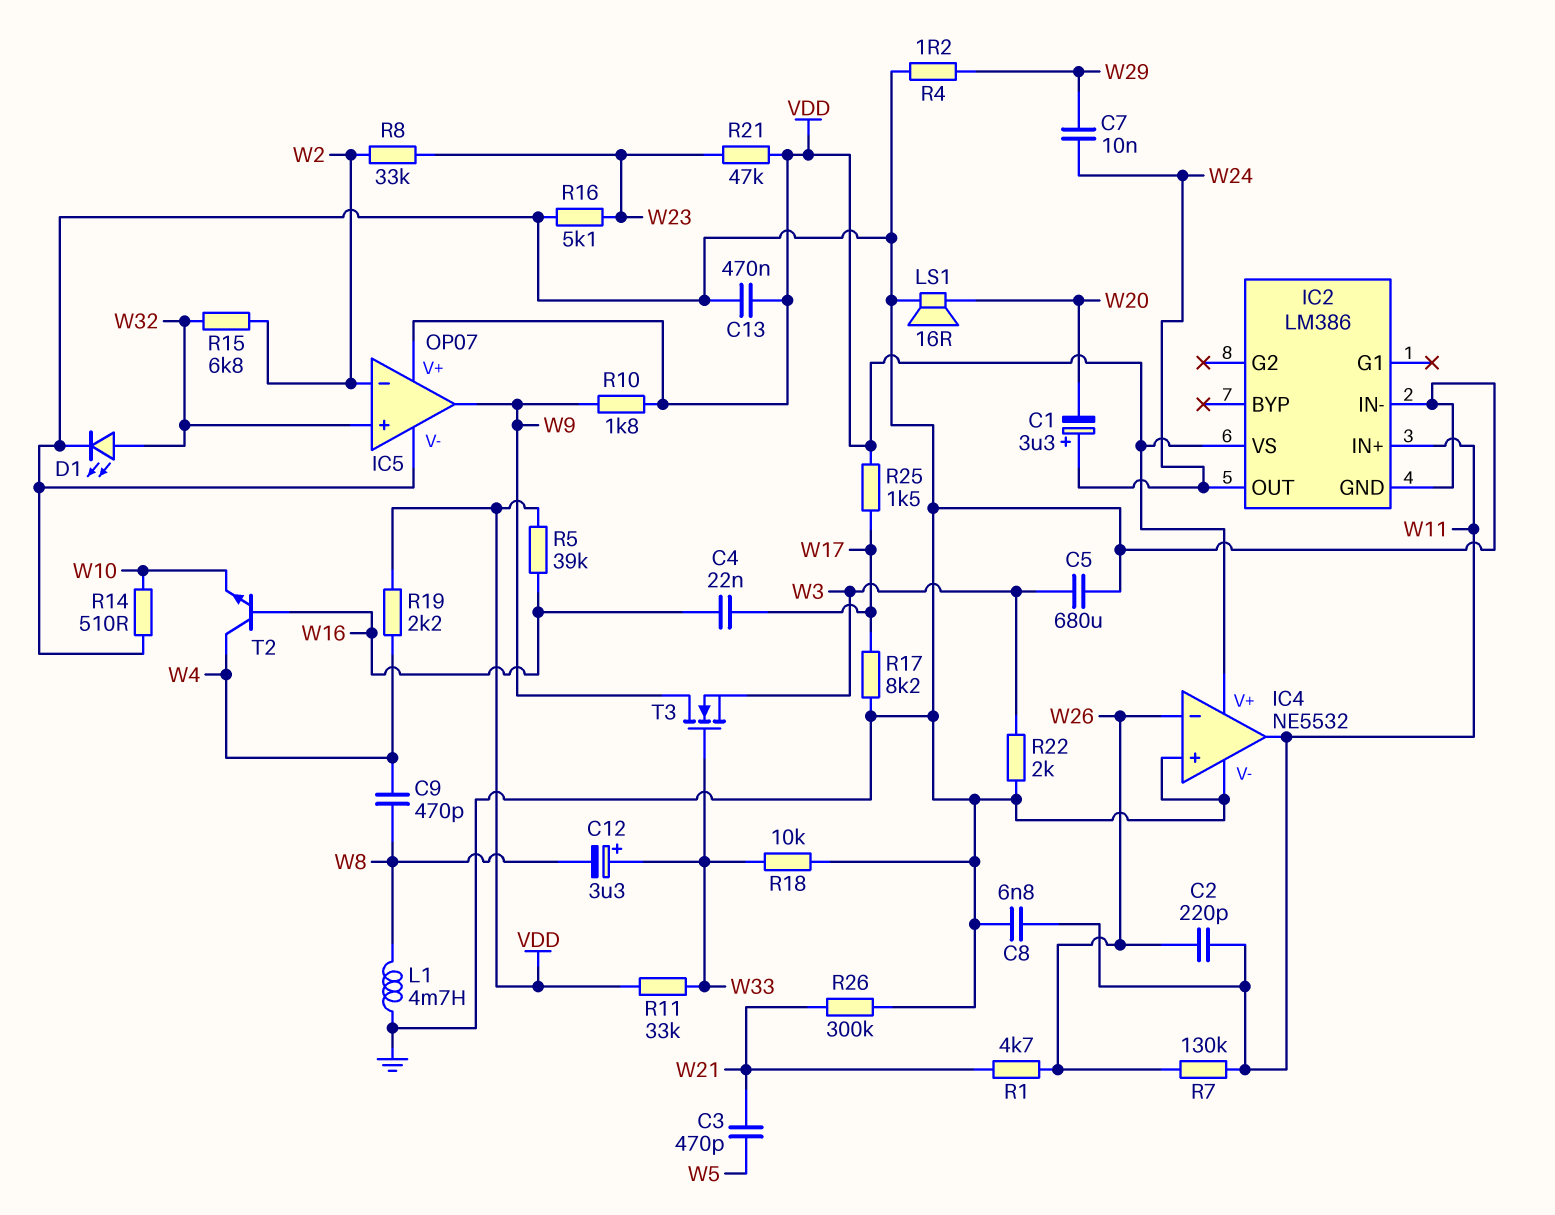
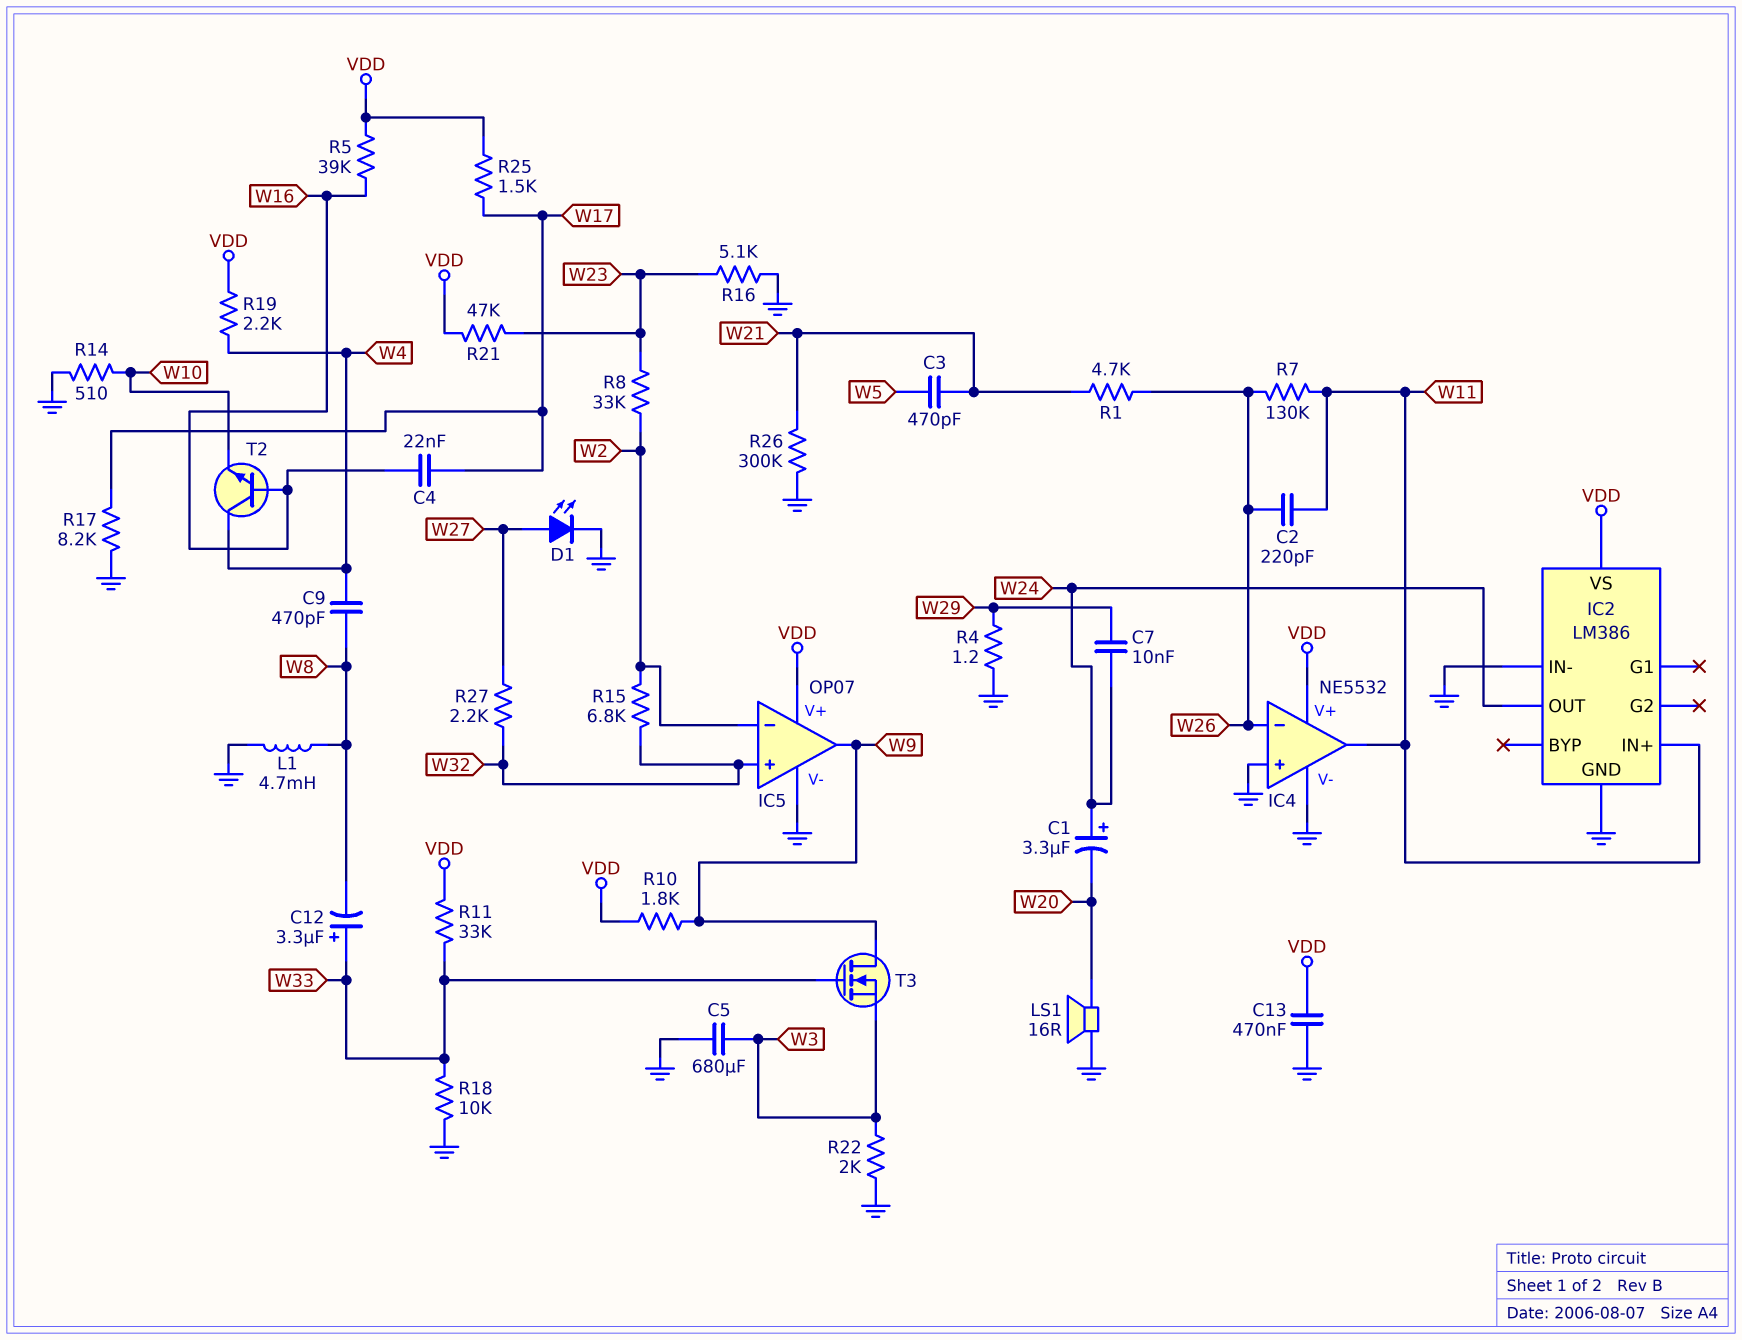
C8: 6.8nF (GND, W11) -> none
D1: LED (A W32, K GND) -> LED (A W27, K GND)
R27: none -> 2.2k (W27, W32)

